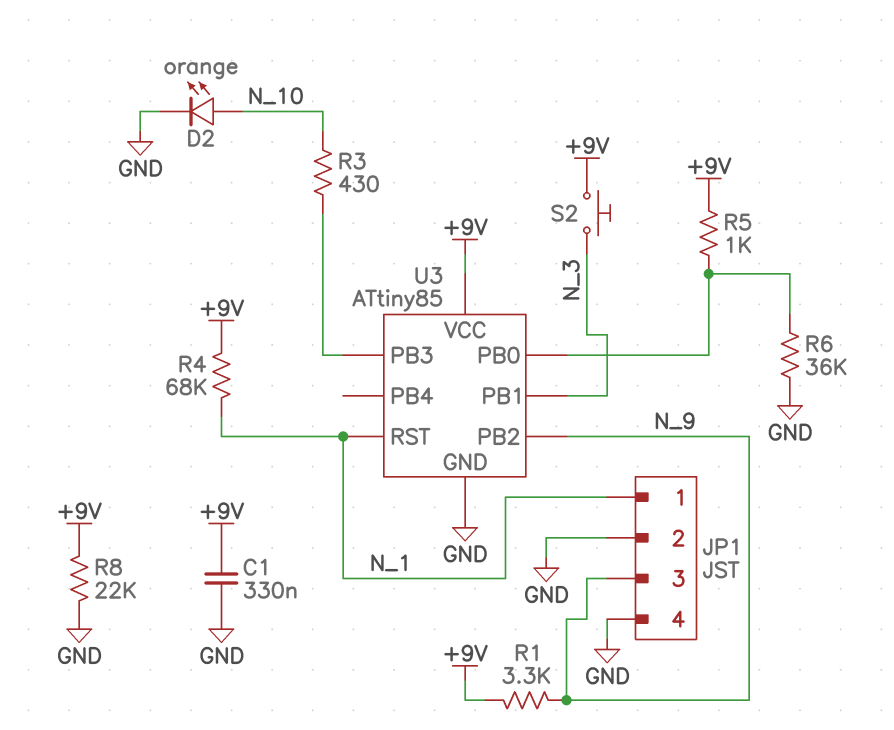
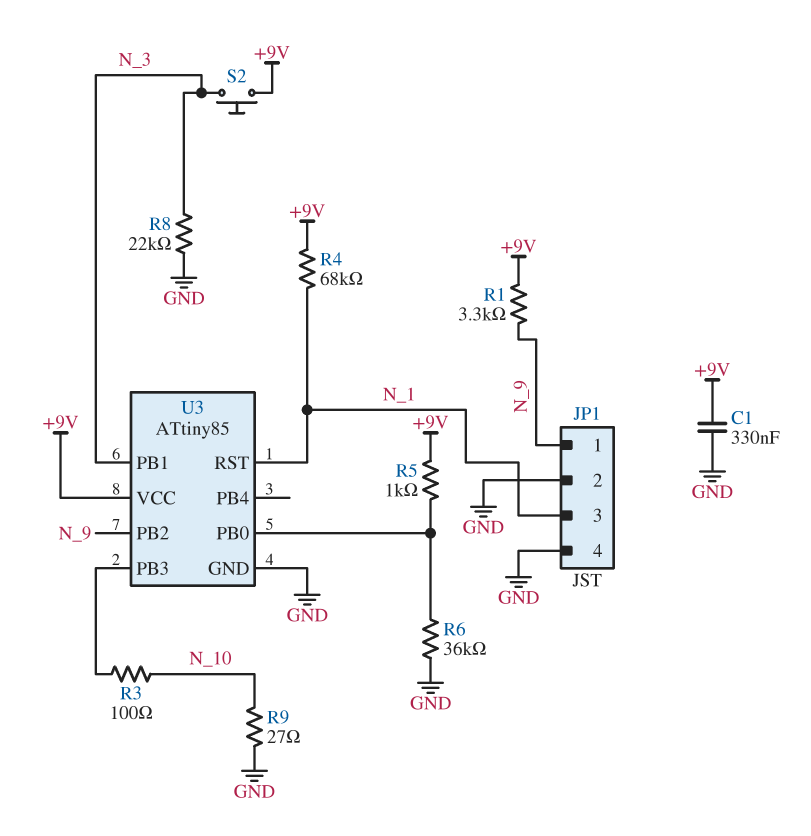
D2: LED orange (A N_10, K GND) -> none
JP1 pin 1: N_1 -> N_9
JP1 pin 3: N_9 -> N_1
R3: 430 (N_10, U3/PB3) -> 100 (N_10, U3/PB3)
R8: 22k (+9V, GND) -> 22k (GND, N_3)
R9: none -> 27 (GND, N_10)

